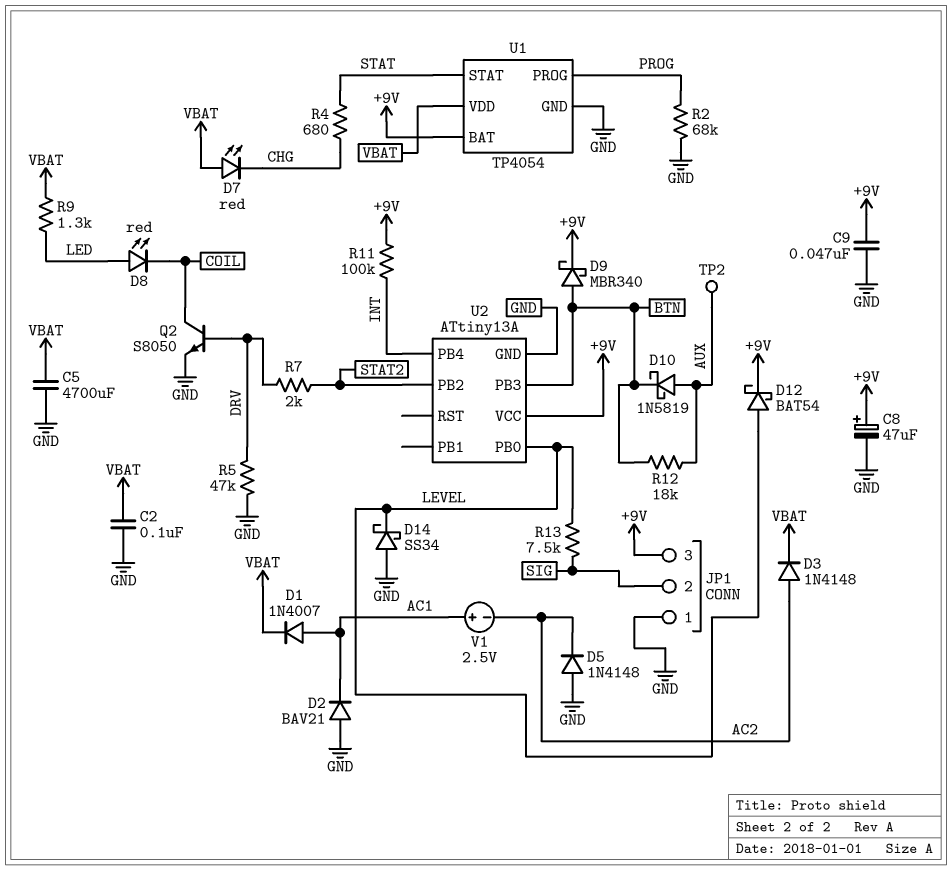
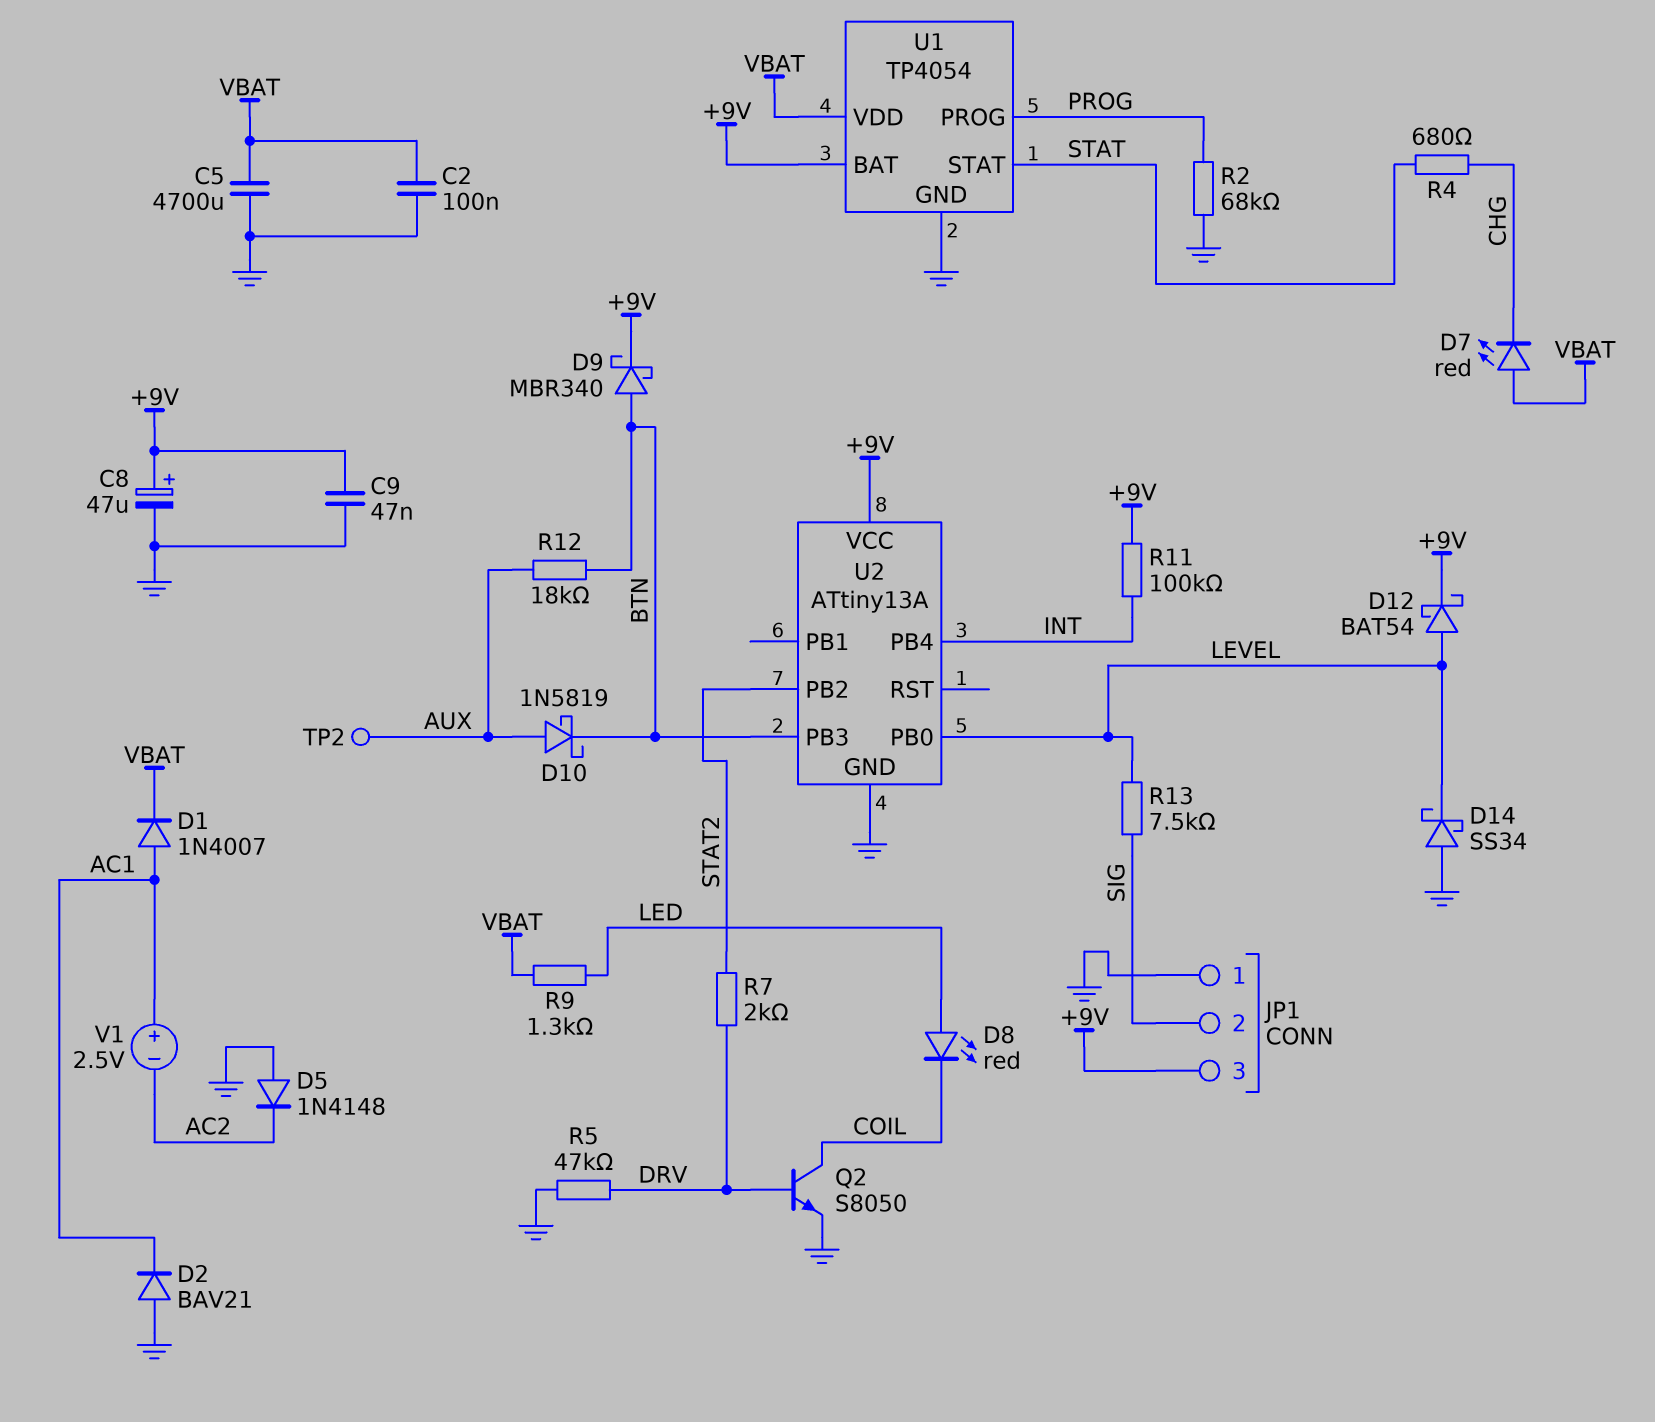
D3: diode 1N4148 (A AC2, K VBAT) -> none

